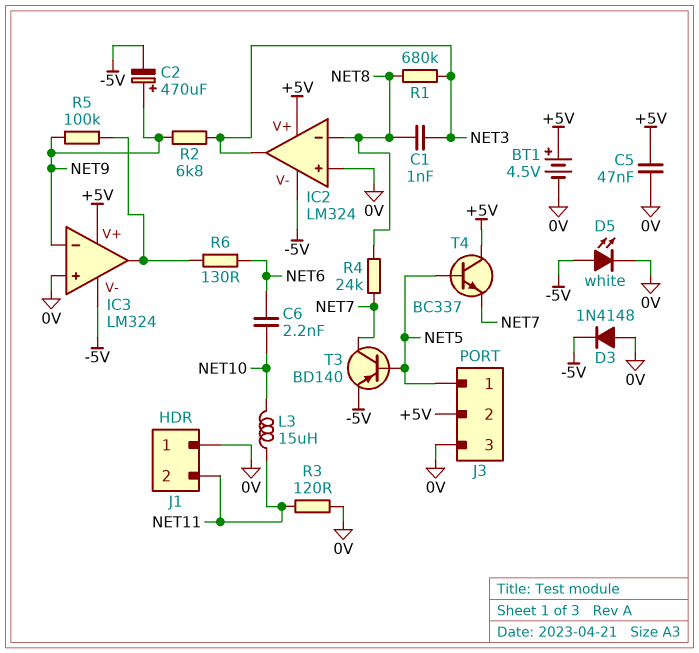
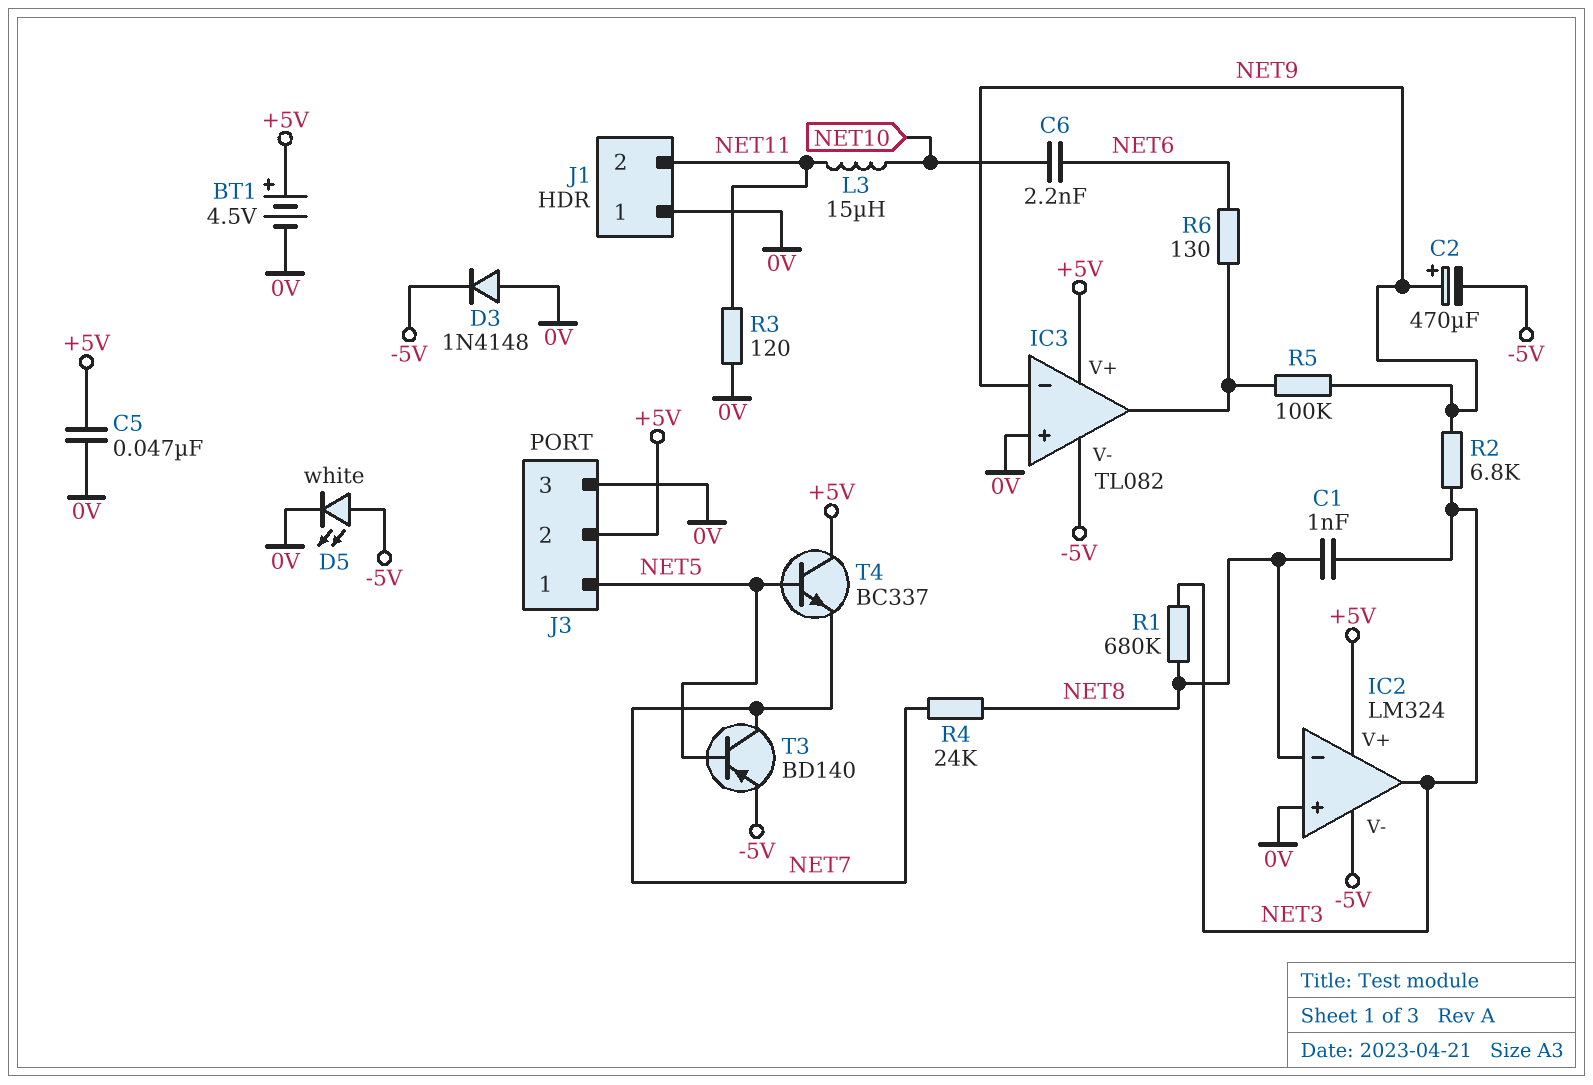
IC3: LM324 -> TL082

